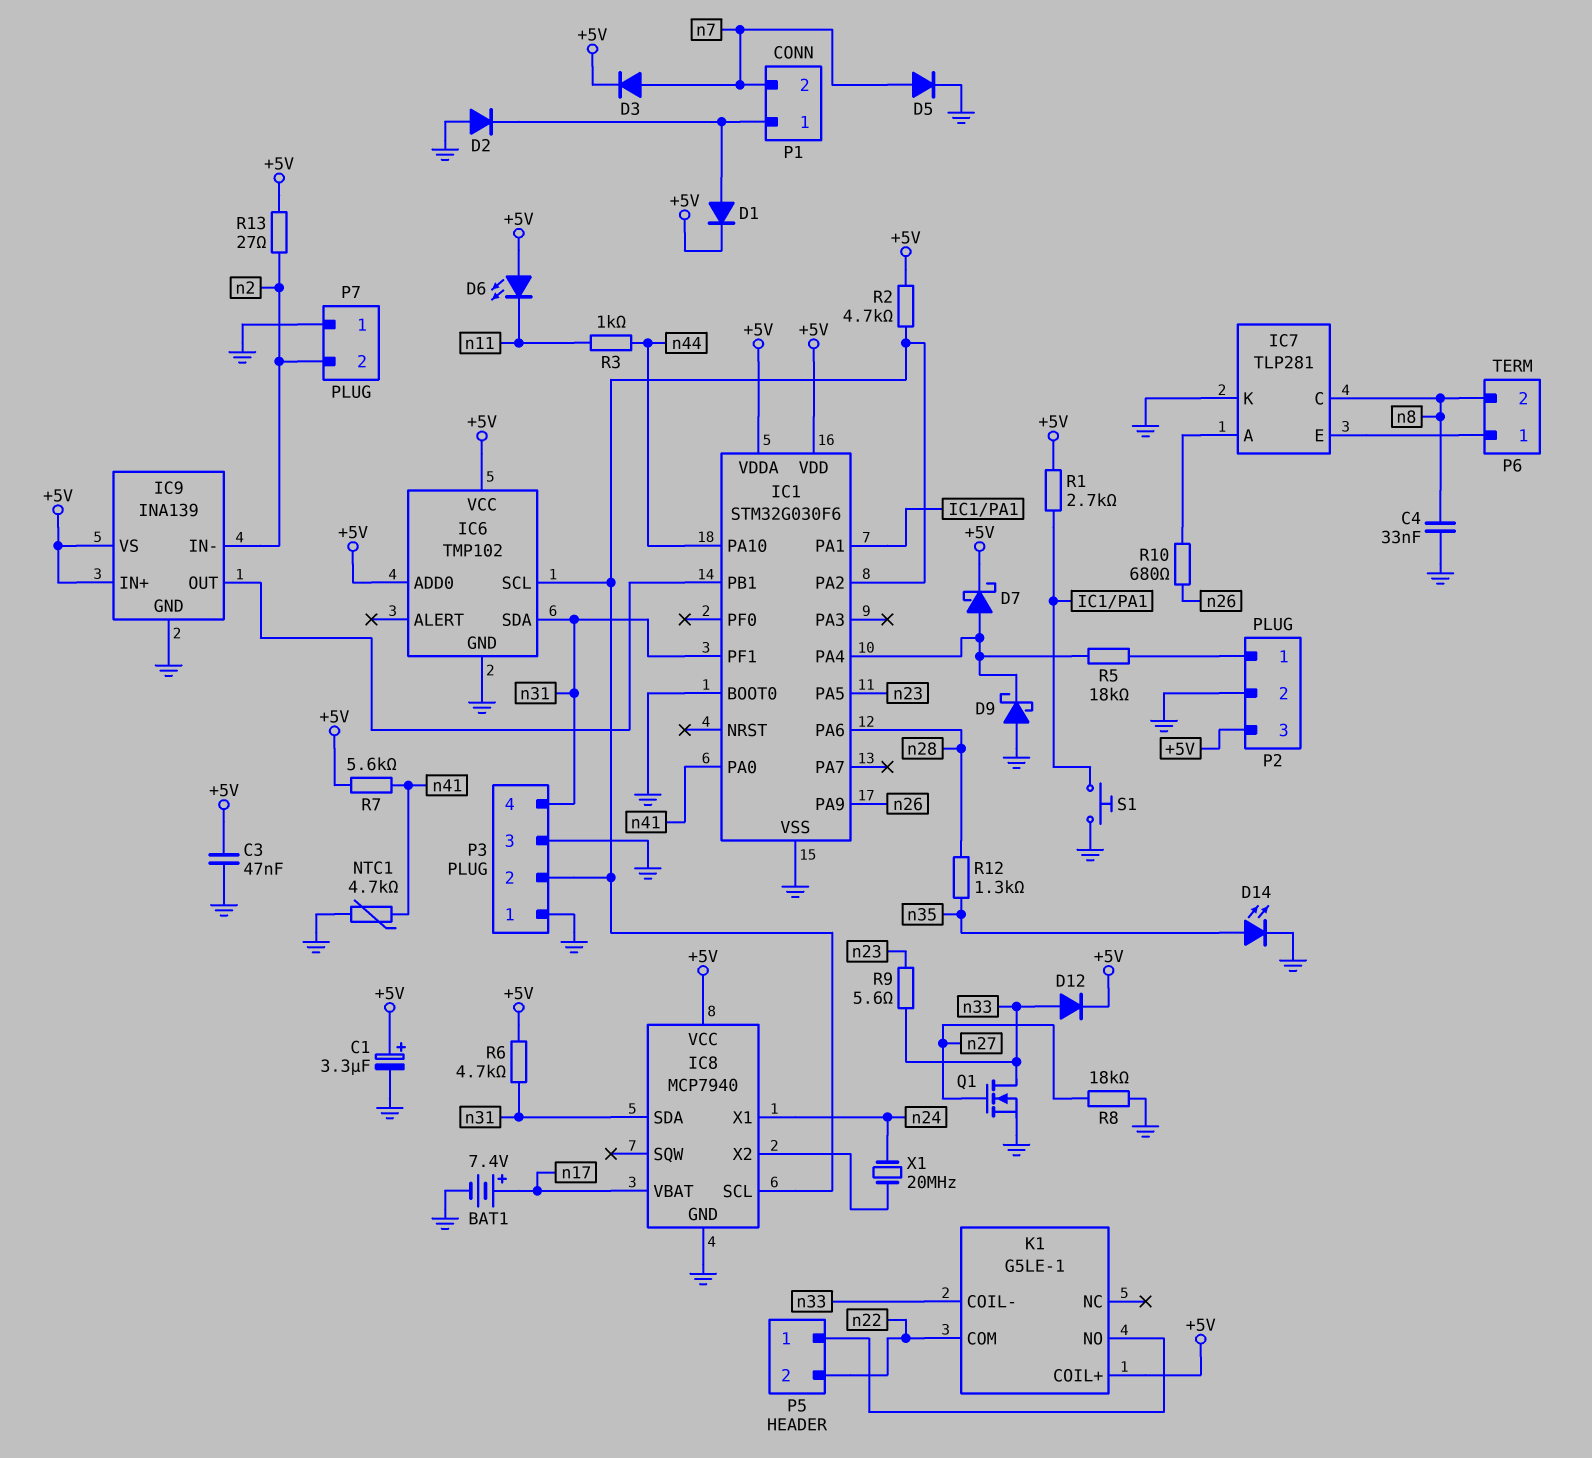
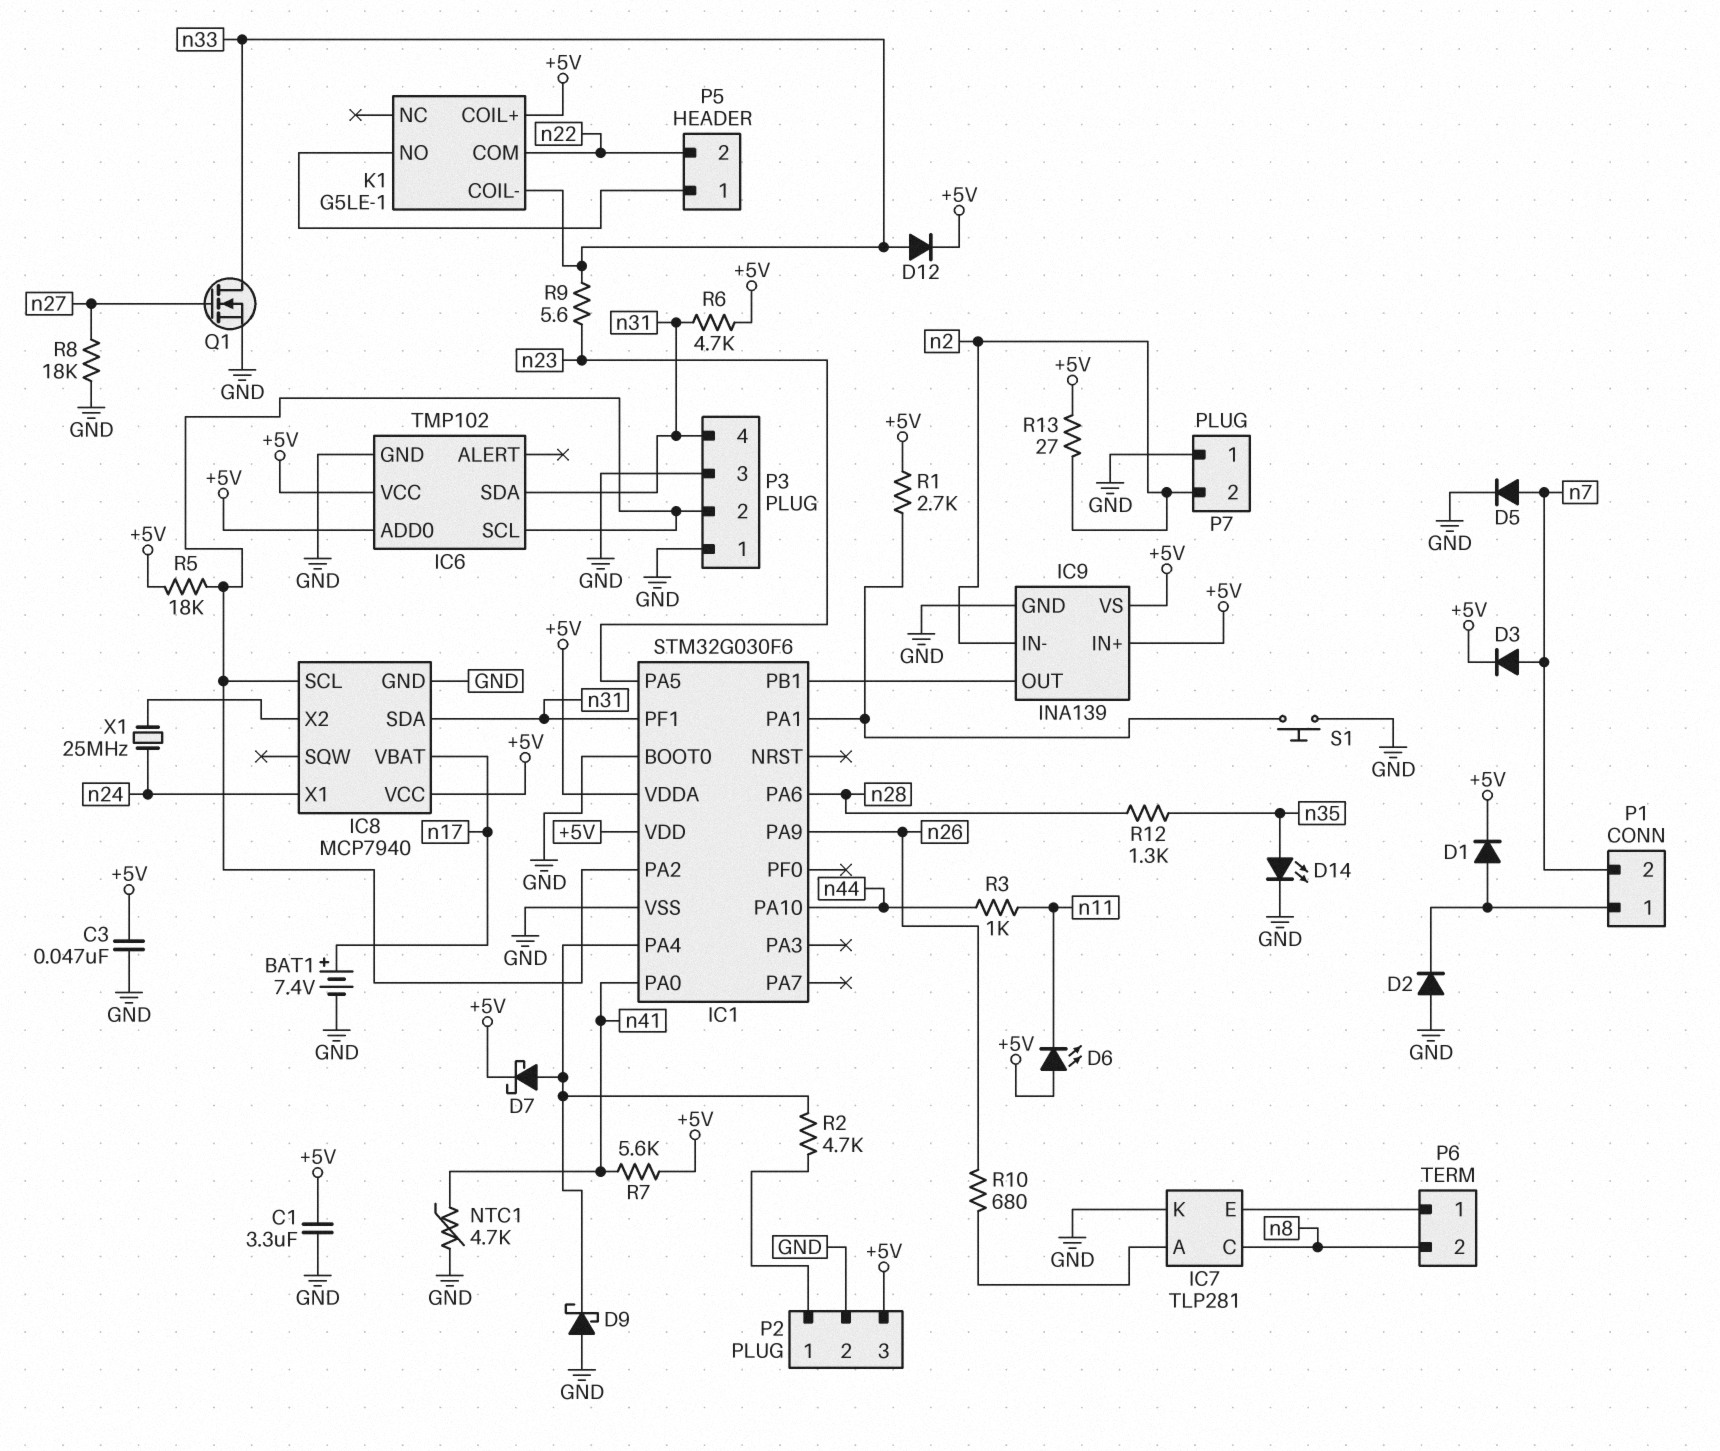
C1: 3.3uF (plus +5V, minus GND) -> 3.3uF (+5V, GND)
C4: 33nF (GND, n8) -> none
R2: 4.7k (+5V, IC1/PA2) -> 4.7k (IC1/PA4, P2/1)
R5: 18k (IC1/PA4, P2/1) -> 18k (+5V, IC1/PA2)
X1: 20MHz (IC8/X2, n24) -> 25MHz (IC8/X2, n24)

